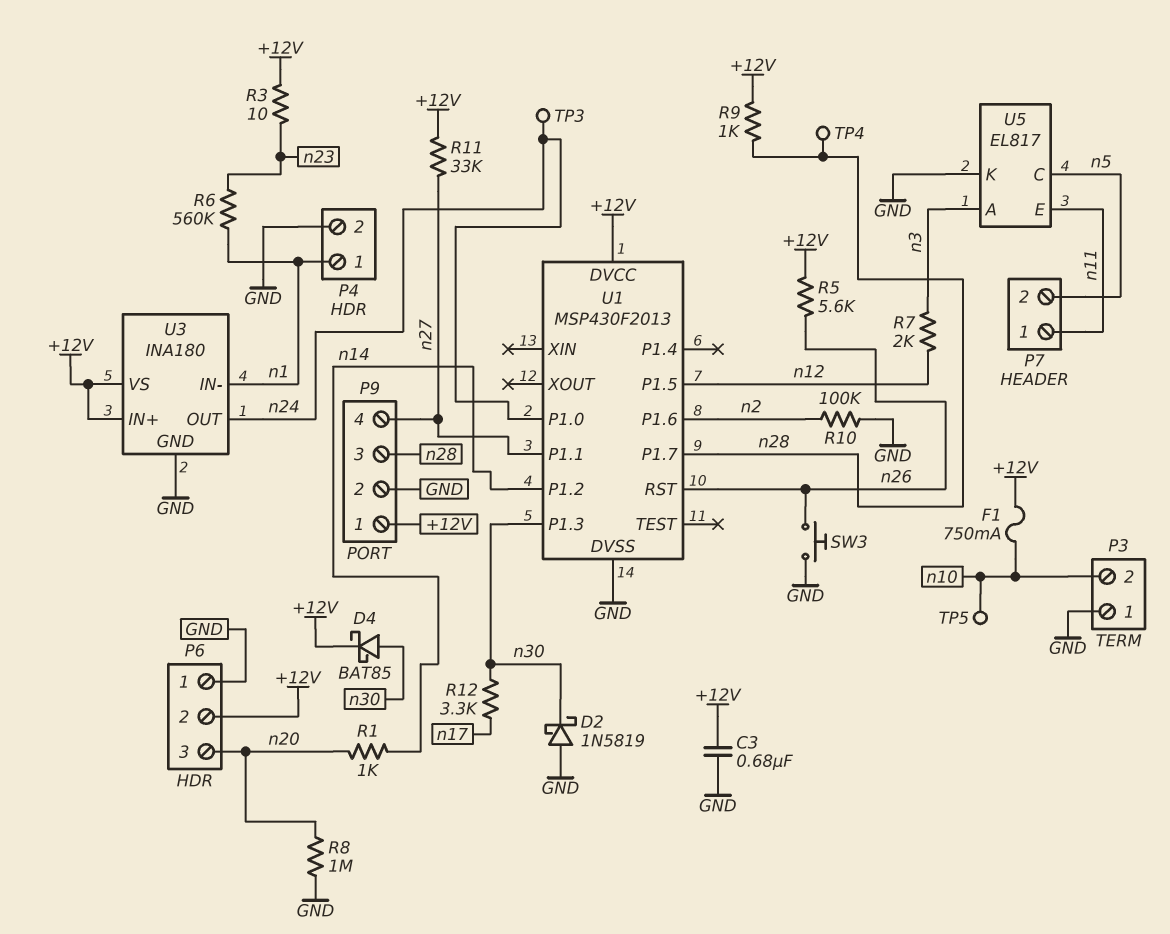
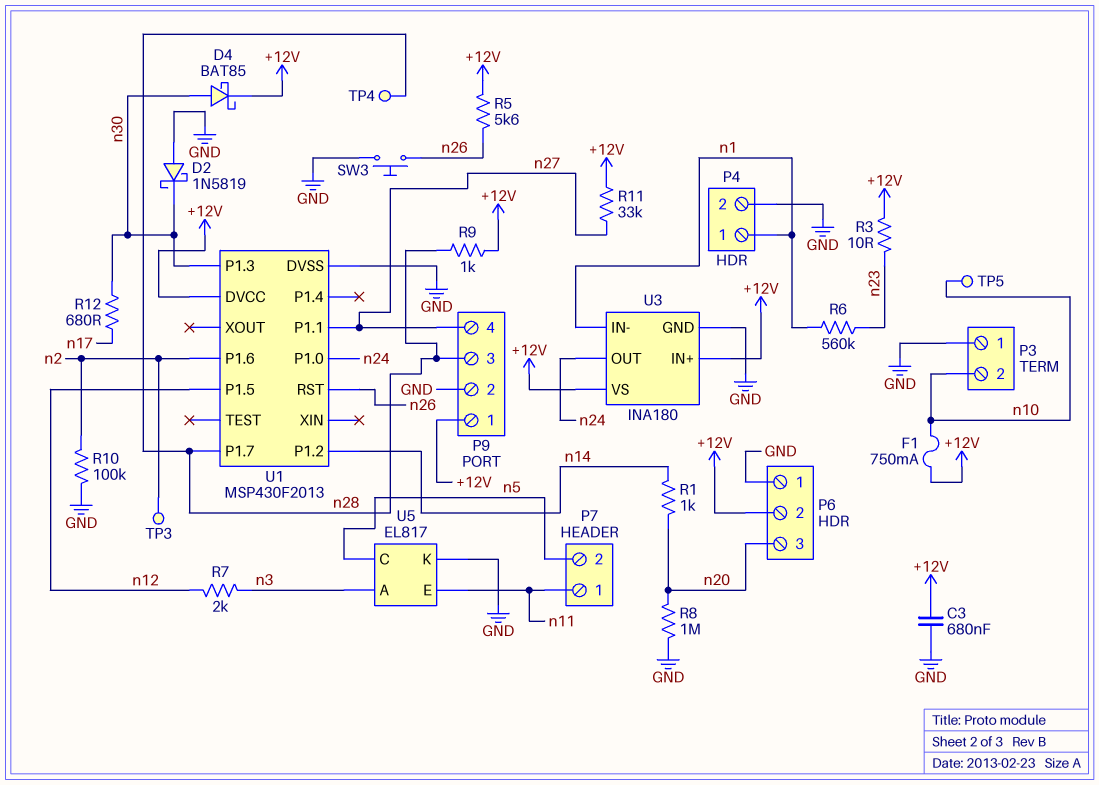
R12: 3.3k (n17, n30) -> 680 (n17, n30)
TP3: test point (n24) -> test point (n2)

